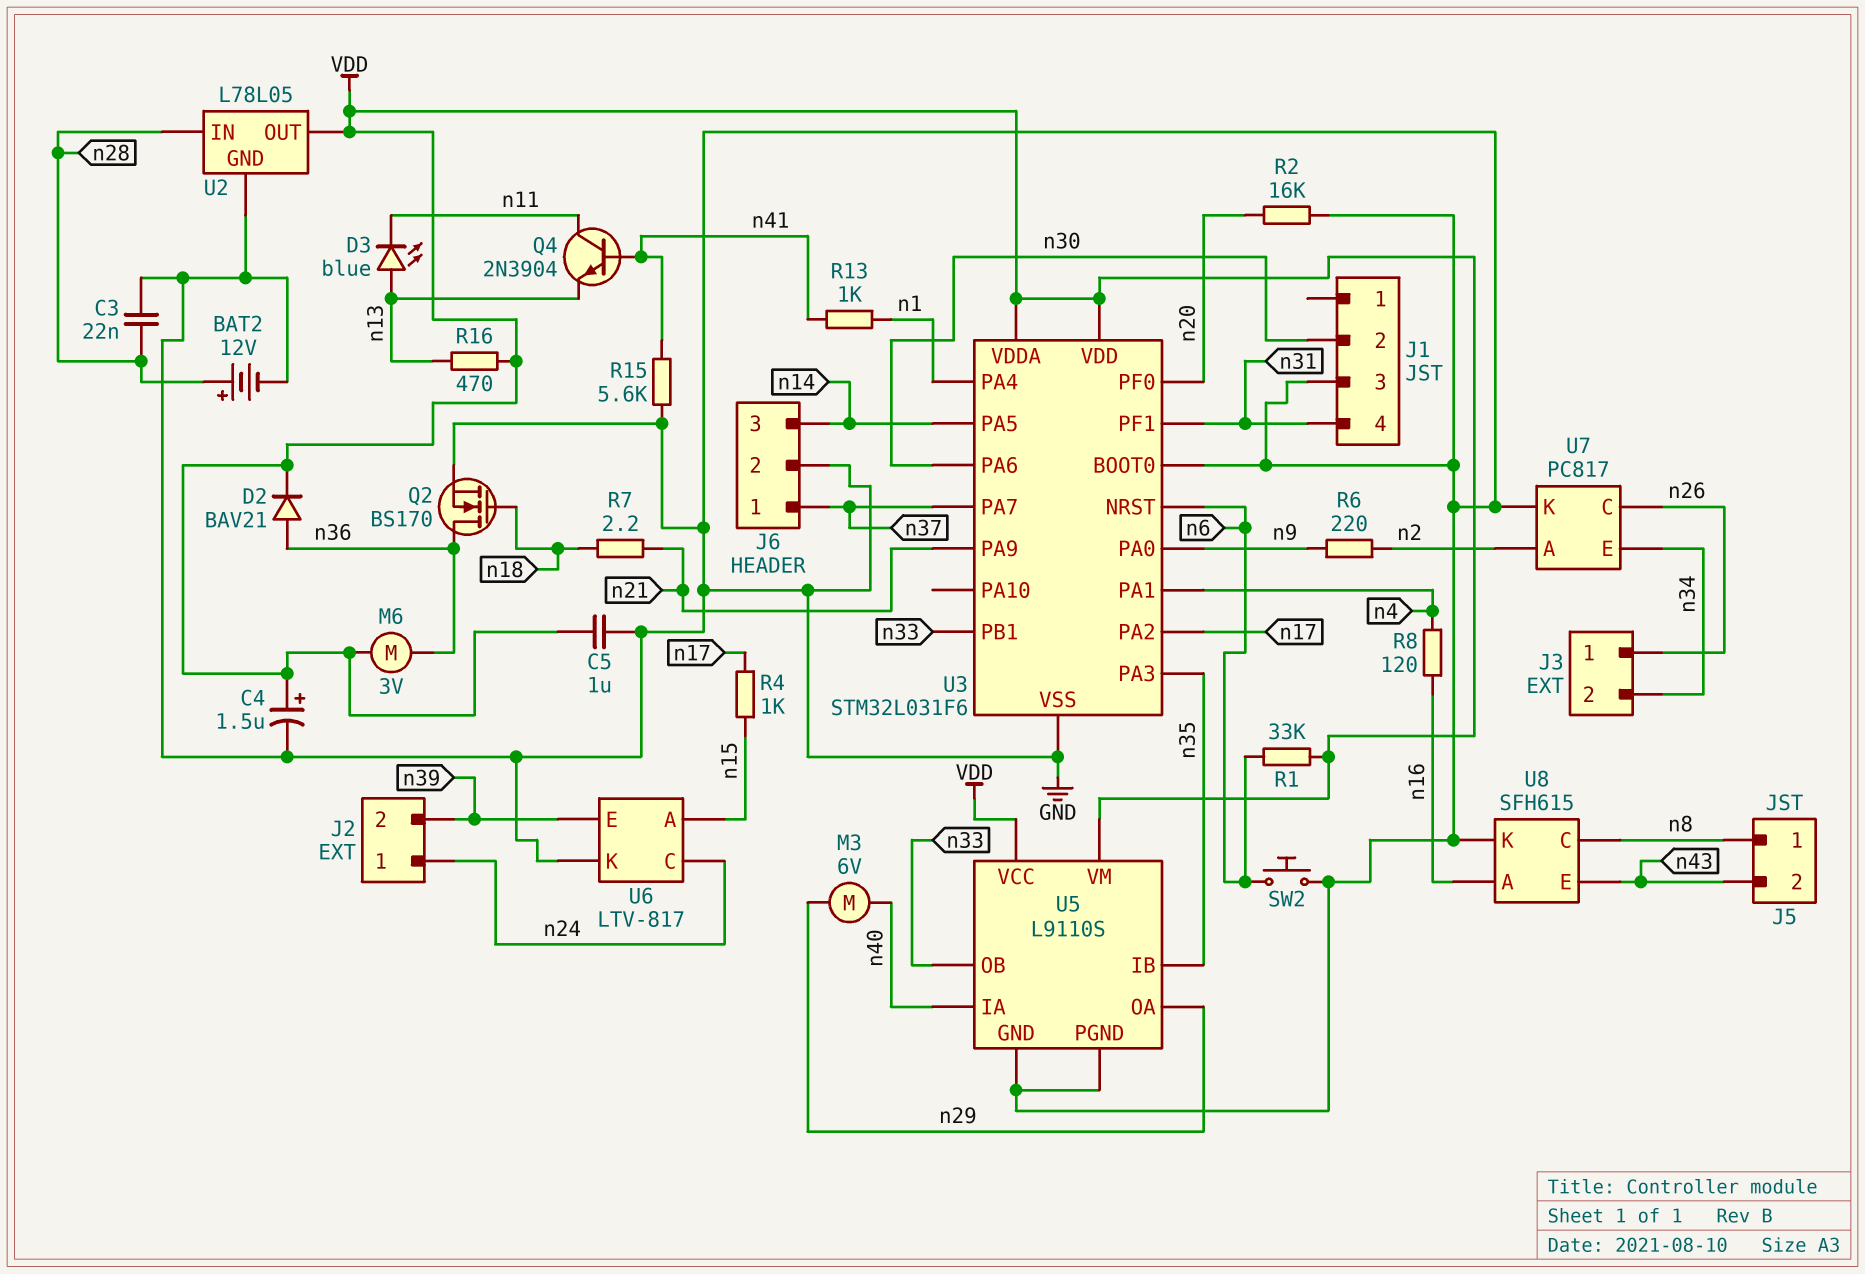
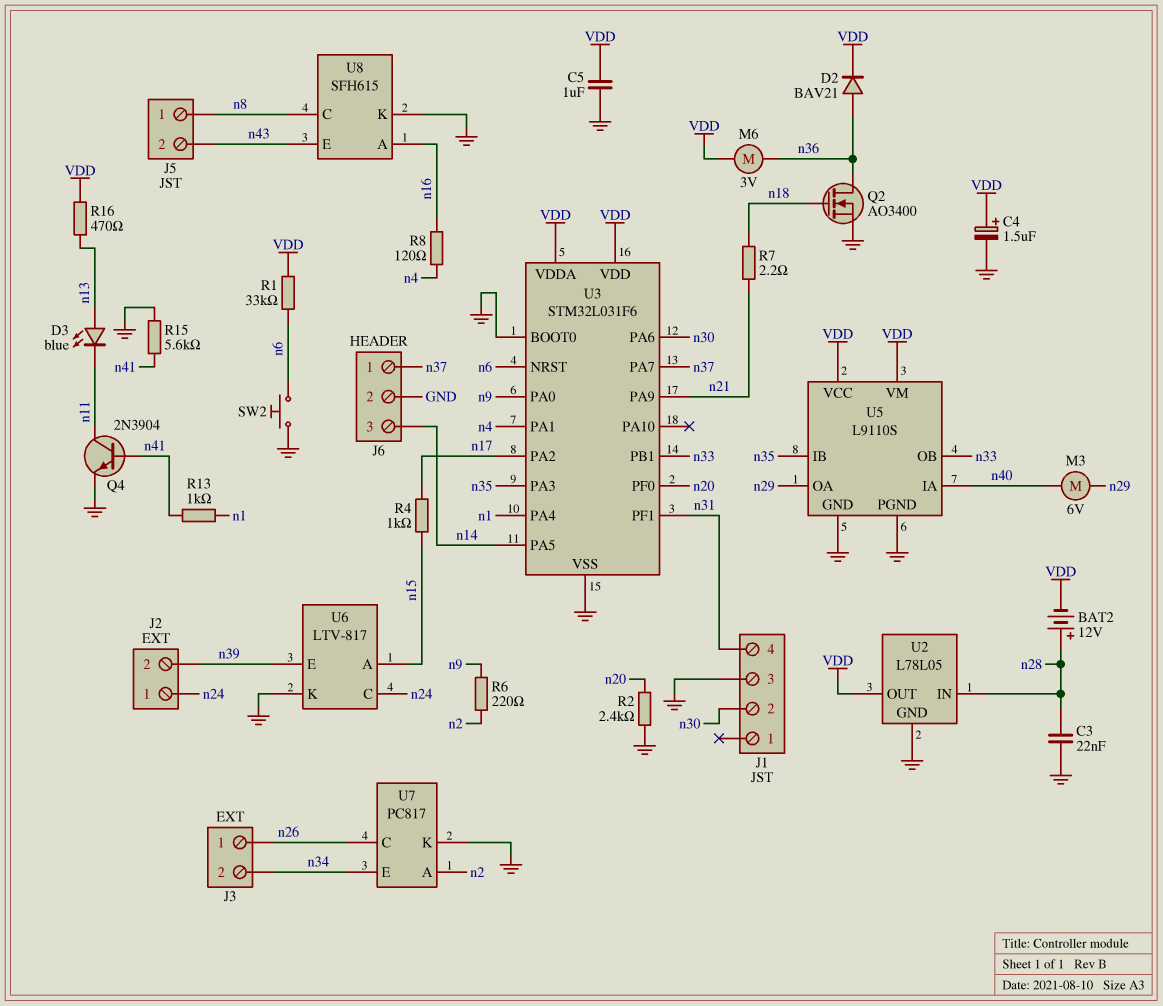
BAT2: 12V (plus n28, minus GND) -> 12V (plus n28, minus VDD)
Q2: NMOS BS170 (G n18, D n36, S GND) -> NMOS AO3400 (G n18, D n36, S GND)
Q4: NPN 2N3904 (B n41, C n11, E n13) -> NPN 2N3904 (B n41, C n11, E GND)
R2: 16k (GND, n20) -> 2.4k (GND, n20)

